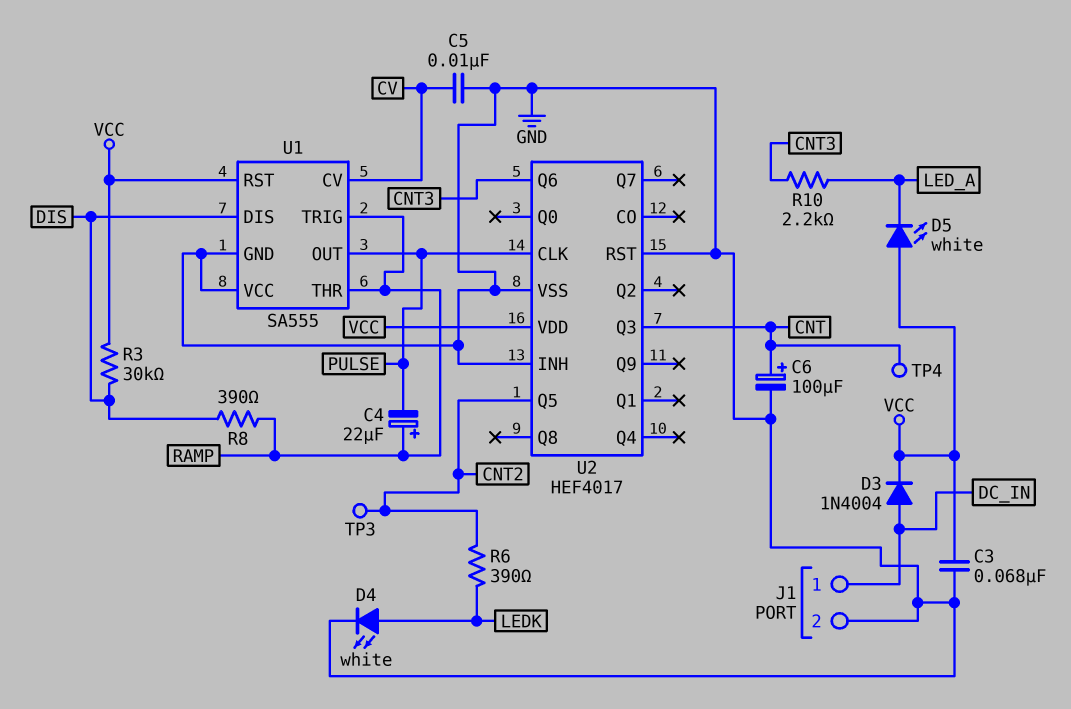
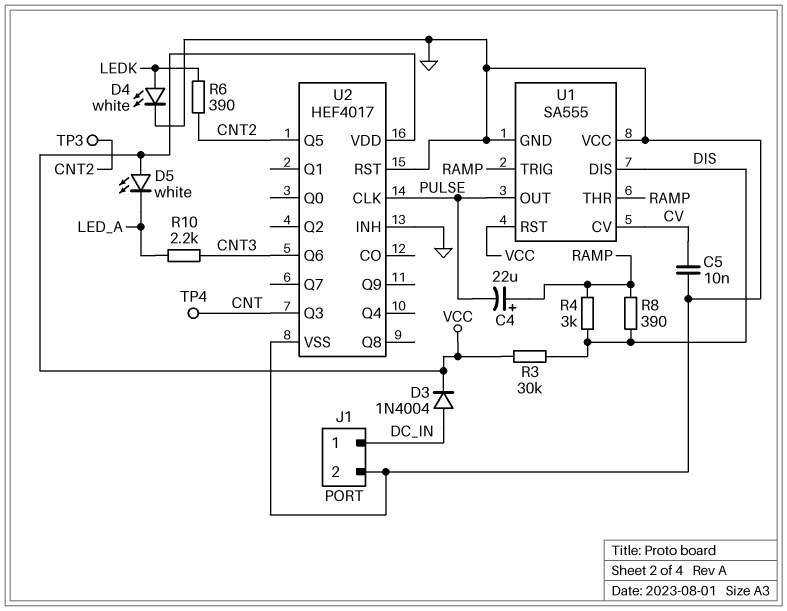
C3: 68nF (GND, VCC) -> none
C6: 100uF (plus CNT, minus GND) -> none
R4: none -> 3k (DIS, RAMP)

